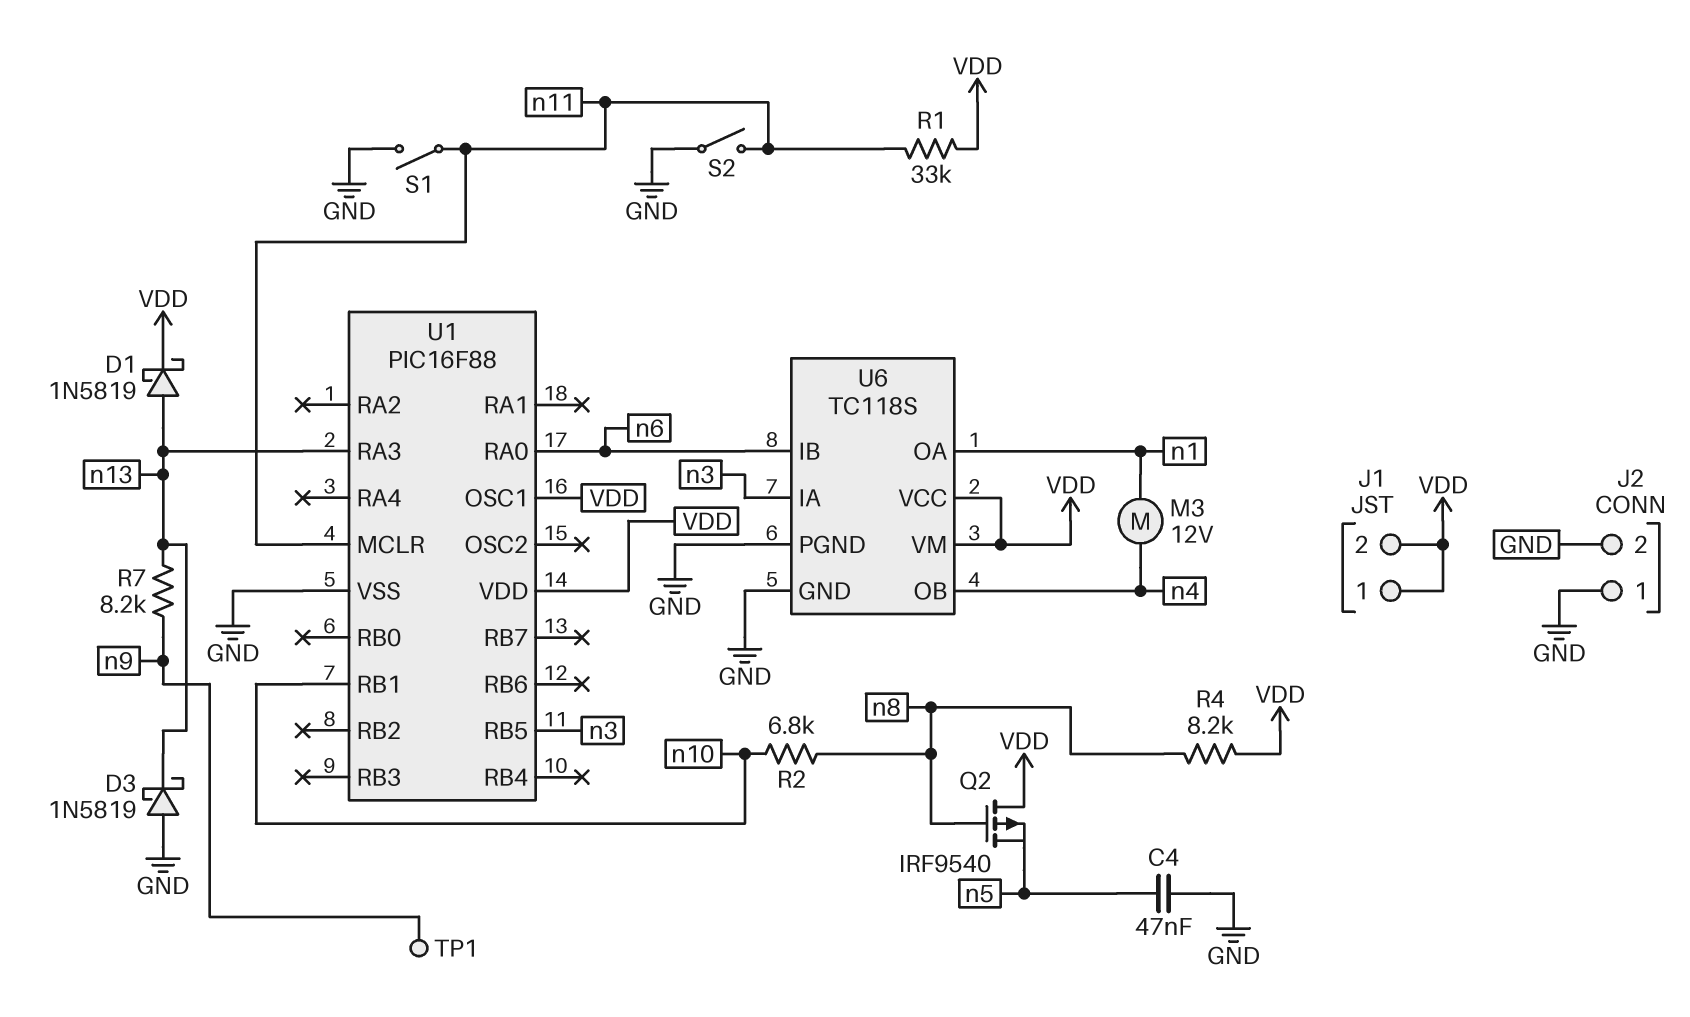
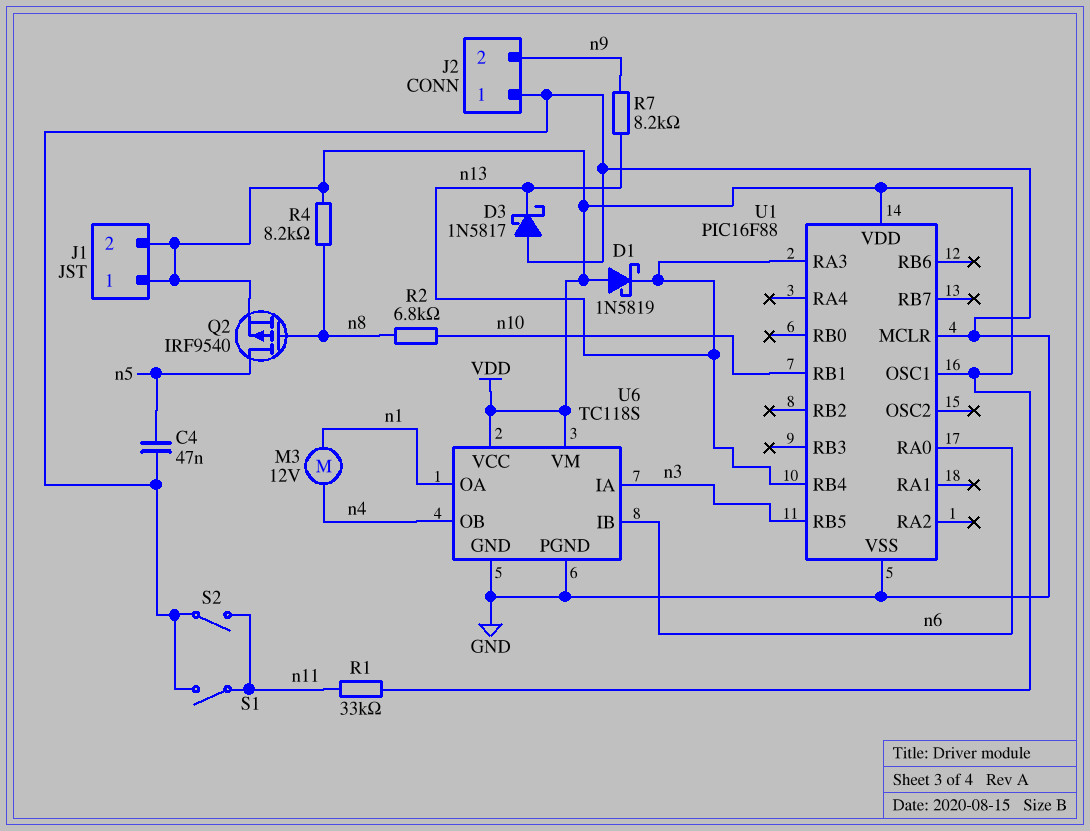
D1: schottky 1N5819 (A n13, K VDD) -> schottky 1N5819 (A VDD, K n13)
D3: schottky 1N5819 (A GND, K n13) -> schottky 1N5817 (A GND, K n13)
J2 pin 2: GND -> n9
Q2: PMOS IRF9540 (G n8, D VDD, S n5) -> PMOS IRF9540 (G n8, D n5, S VDD)
TP1: test point (n9) -> none
U1 pin MCLR: n11 -> GND
U1 pin RB4: none -> n13

